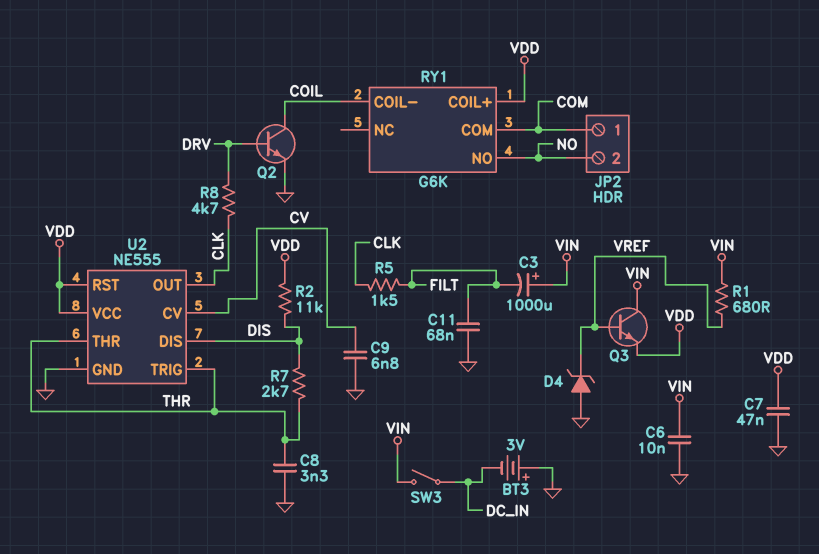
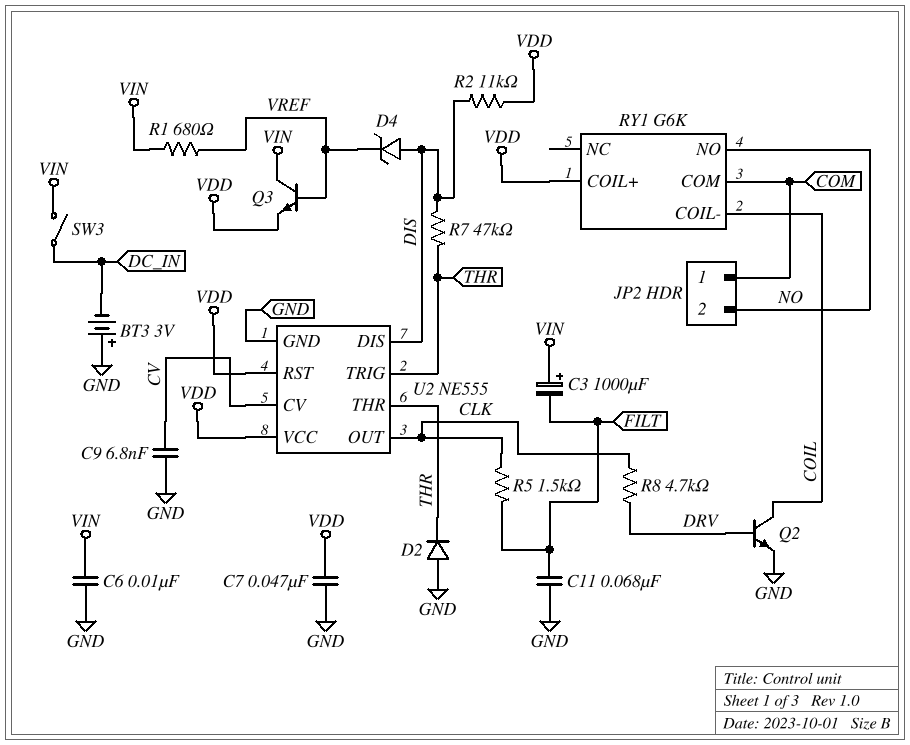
C8: 3.3nF (GND, THR) -> none
D2: none -> diode (A GND, K THR)
D4: zener (A GND, K VREF) -> zener (A DIS, K VREF)
R7: 2.7k (DIS, THR) -> 47k (DIS, THR)

